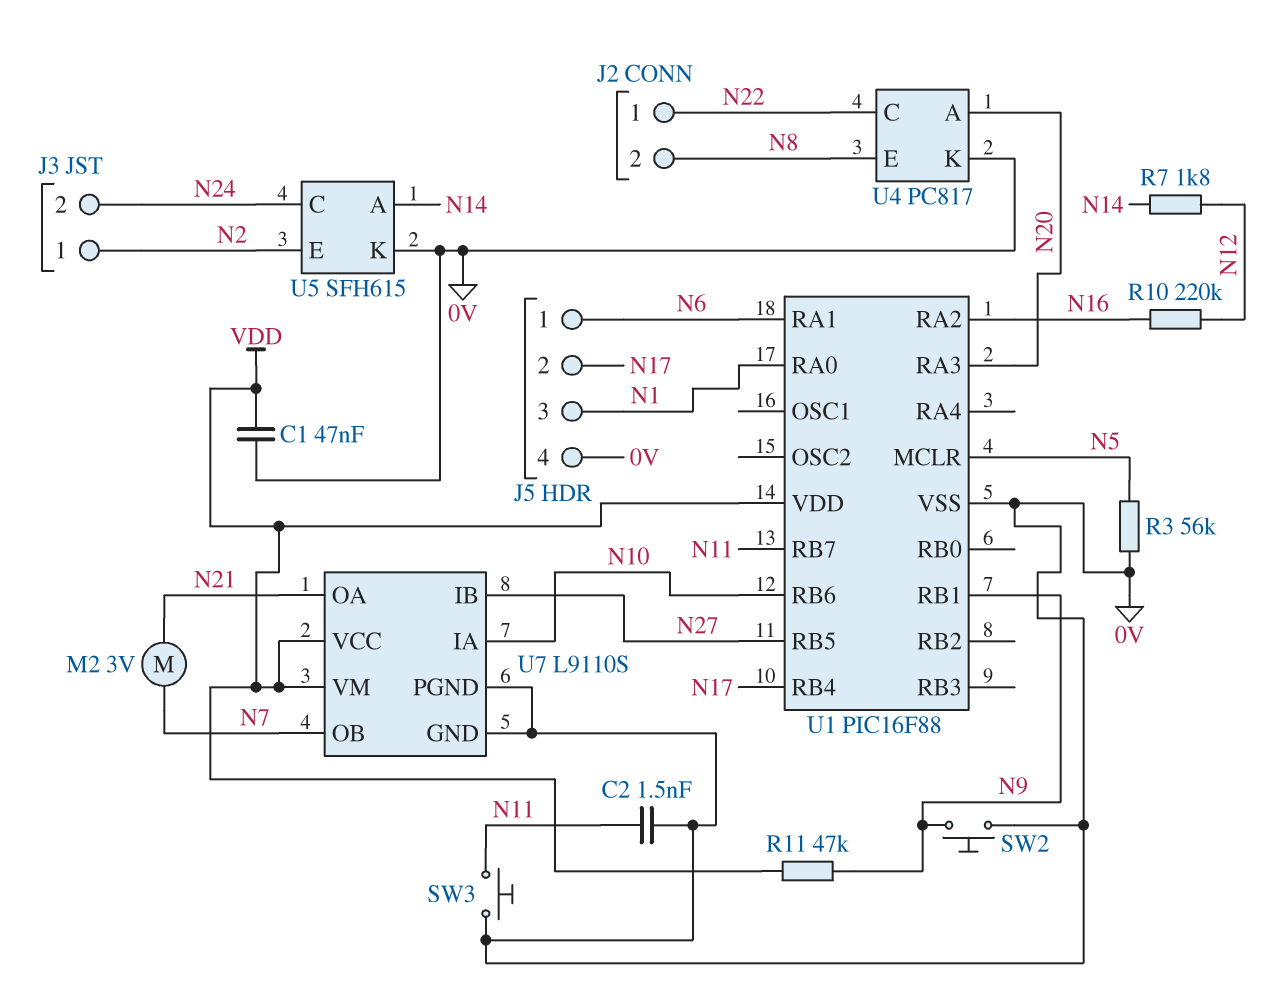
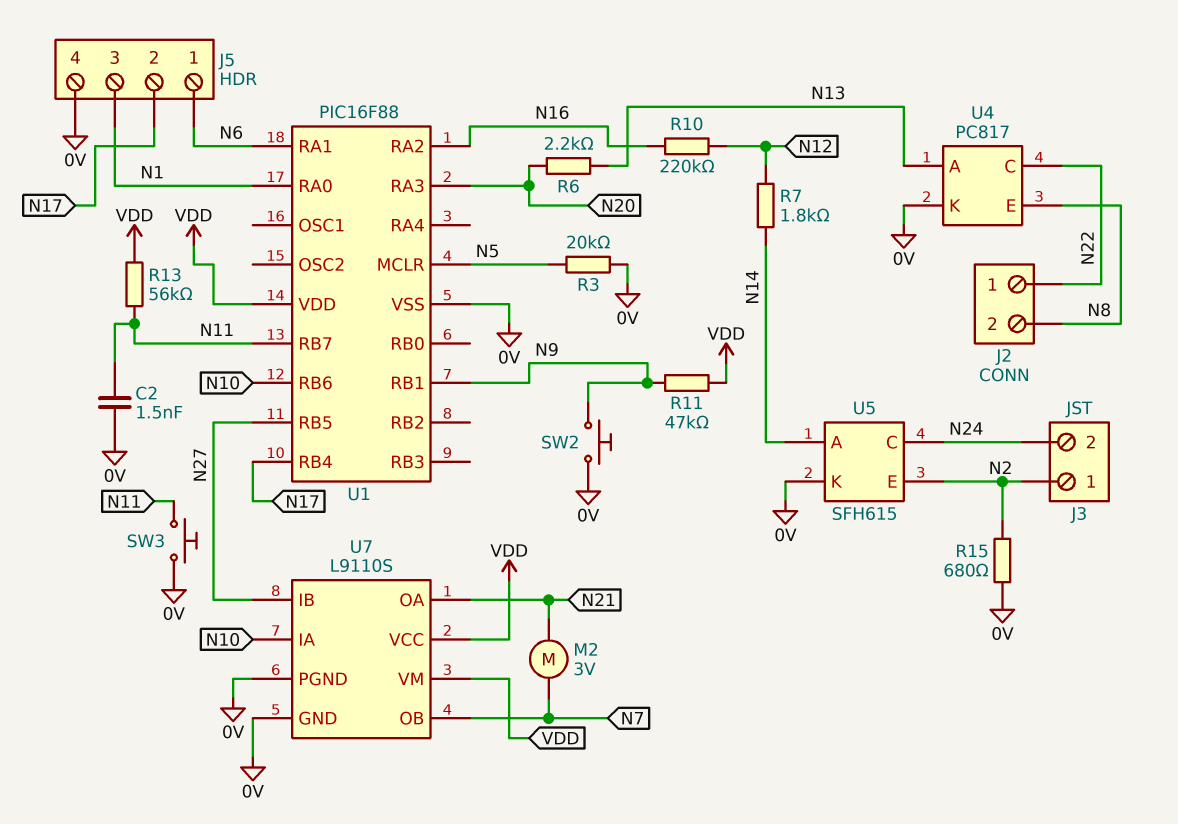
C1: 47nF (0V, VDD) -> none
R3: 56k (0V, N5) -> 20k (0V, N5)
R6: none -> 2.2k (N13, N20)
R13: none -> 56k (N11, VDD)
R15: none -> 680 (0V, N2)
U4 pin A: N20 -> N13

